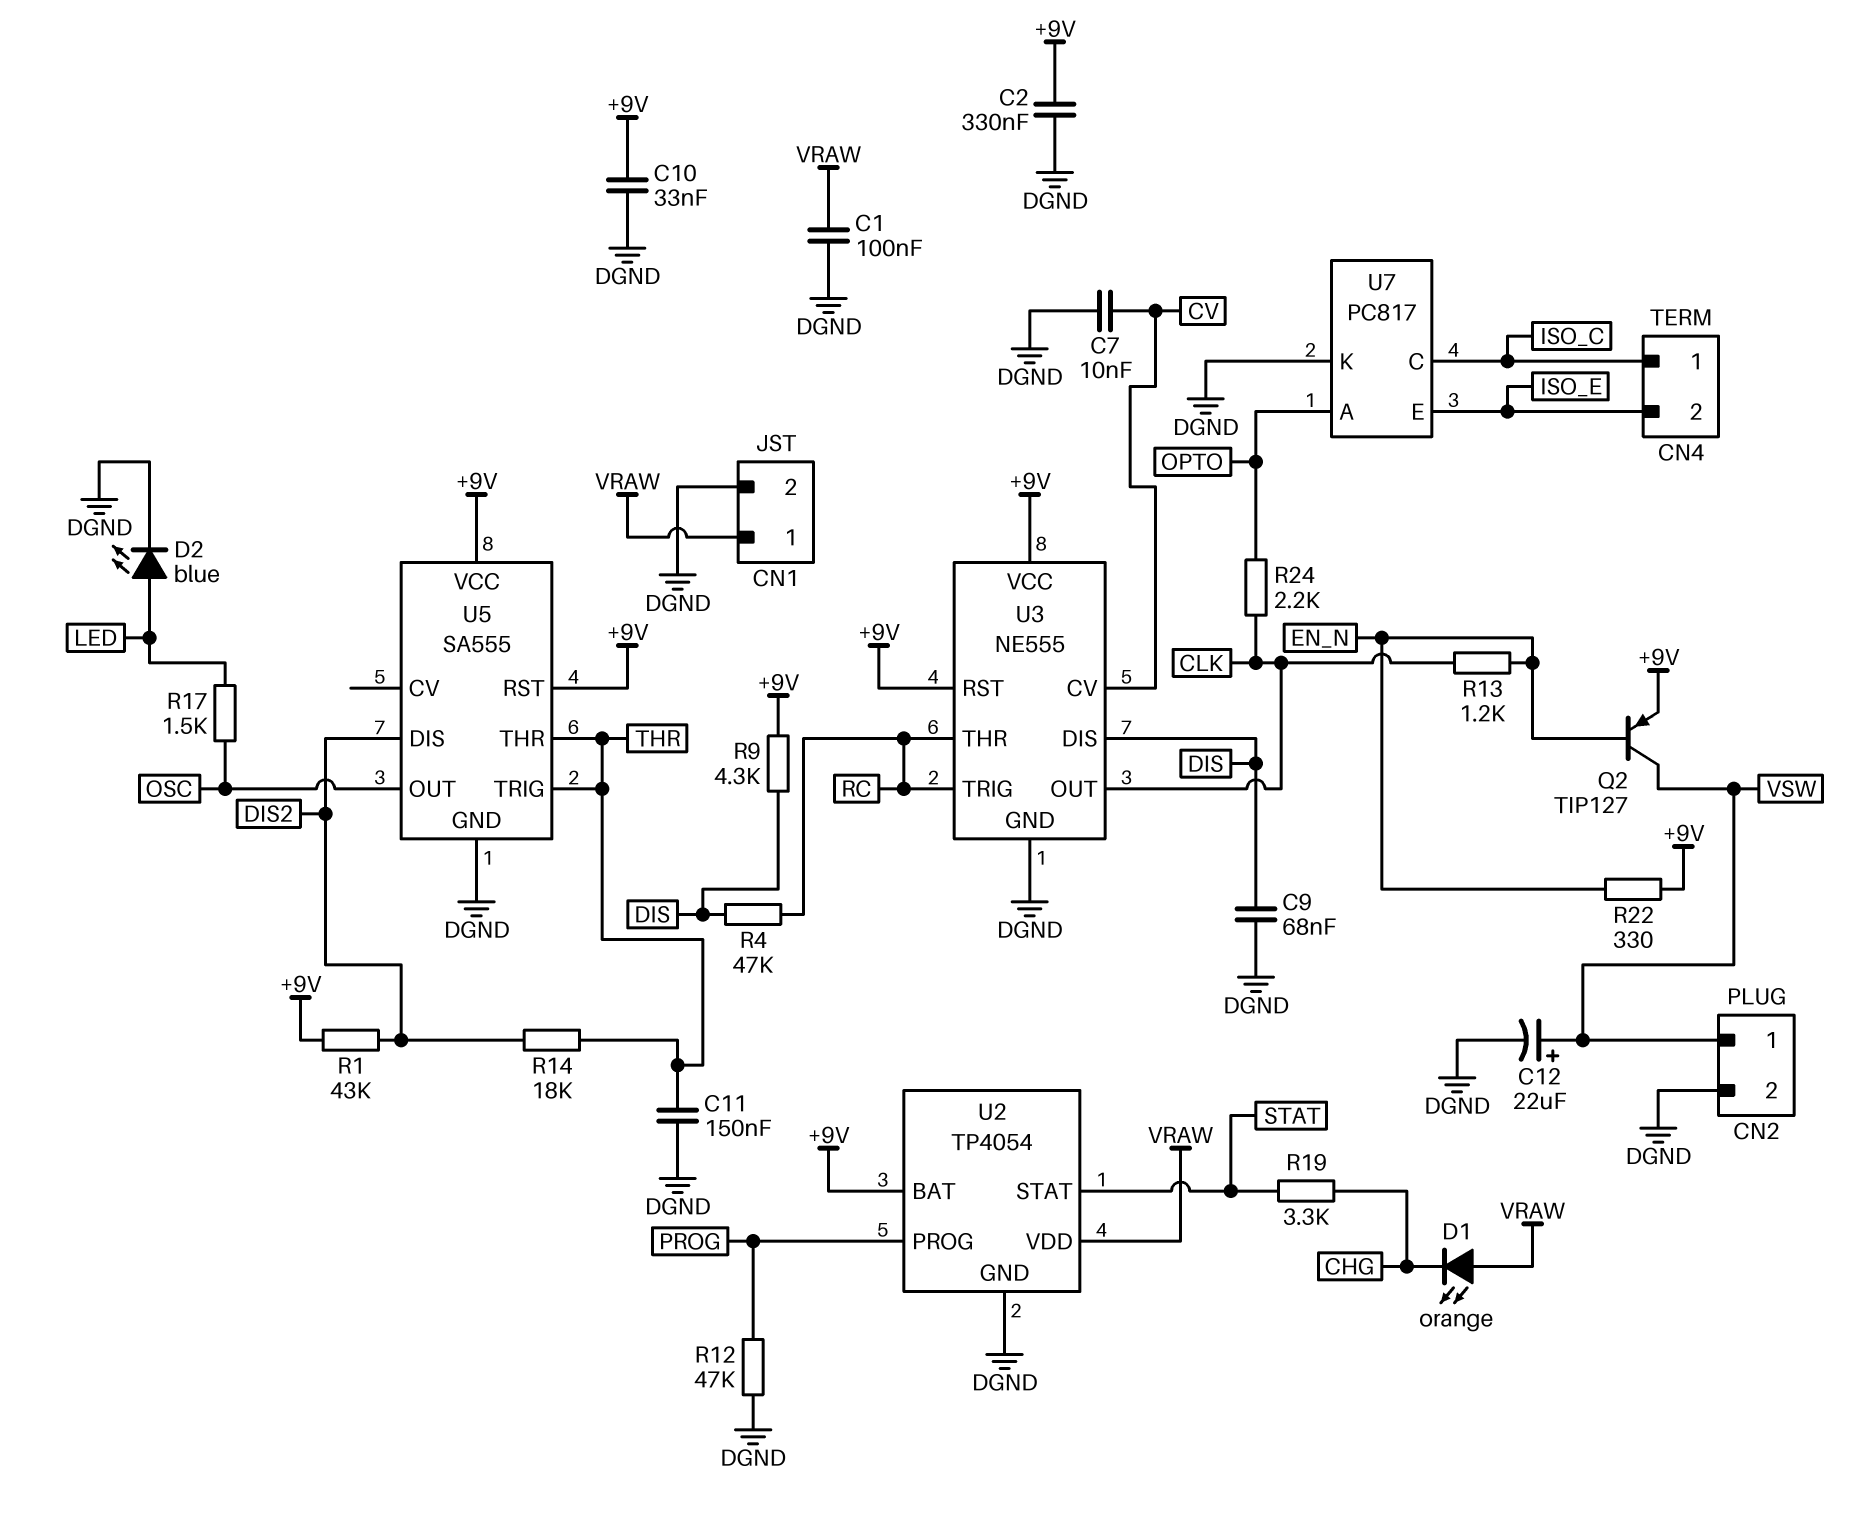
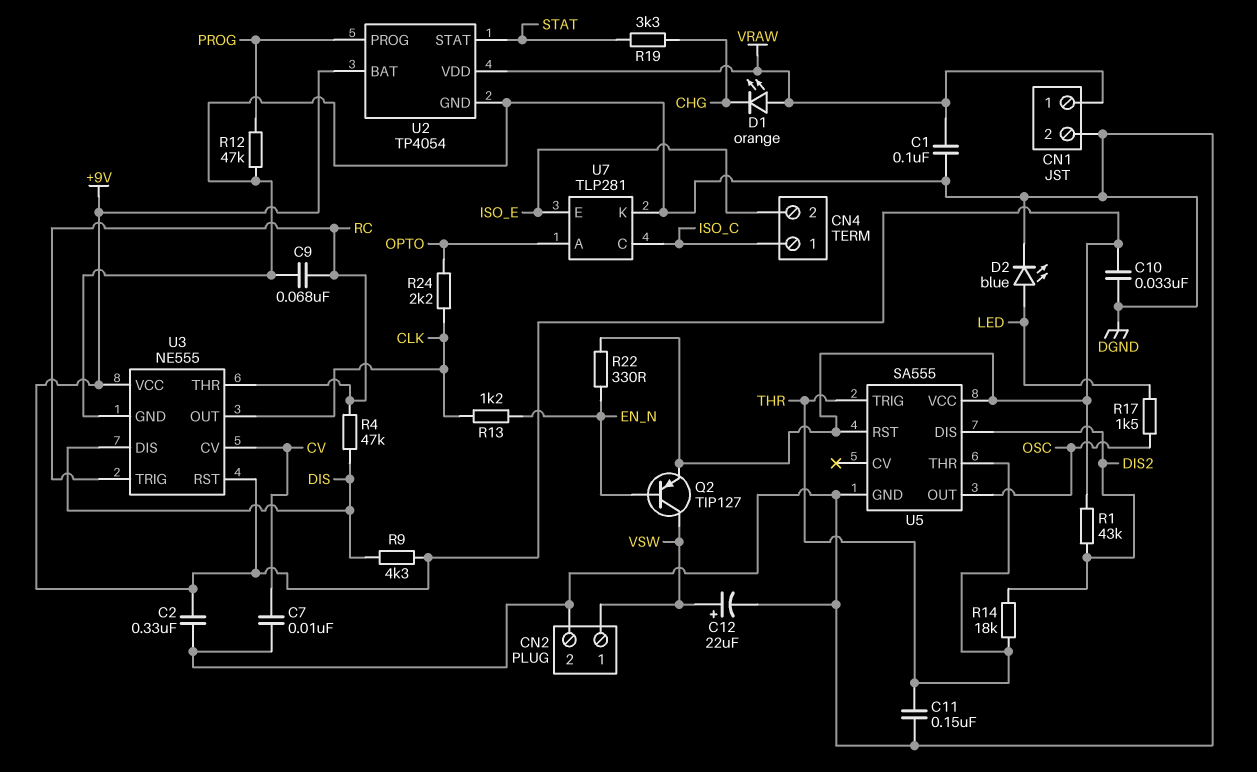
C9: 68nF (DGND, DIS) -> 68nF (DGND, RC)
U7: PC817 -> TLP281

